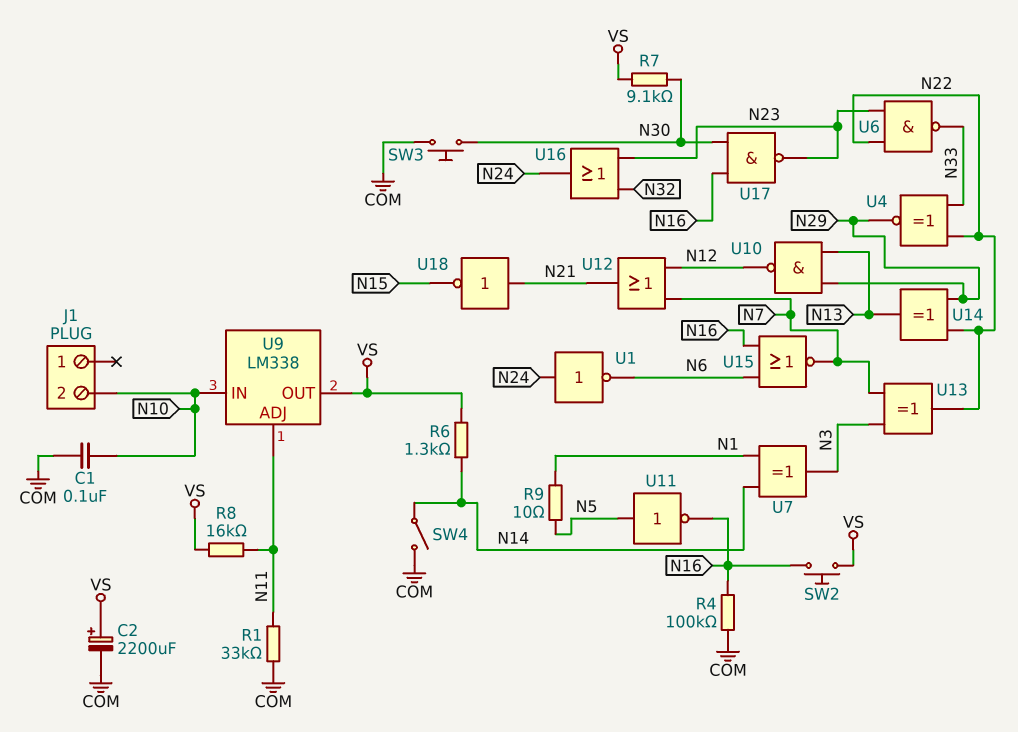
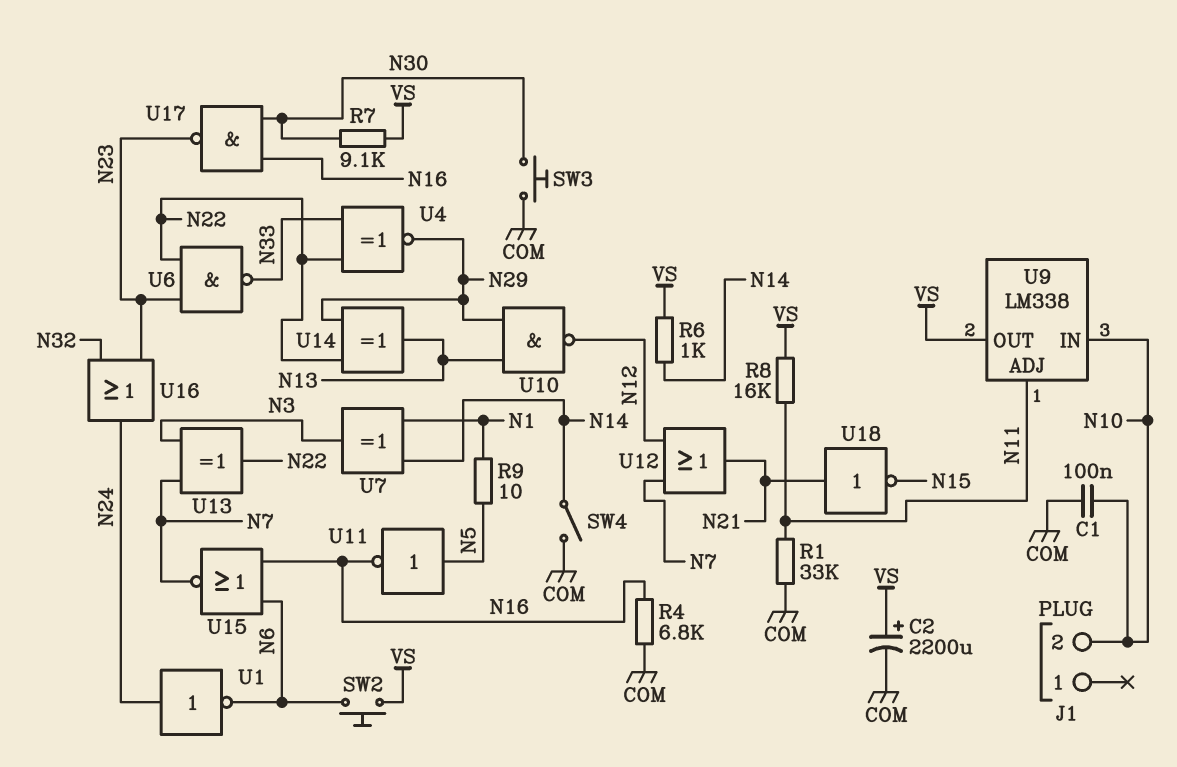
R4: 100k (COM, N16) -> 6.8k (COM, N16)
R6: 1.3k (N14, VS) -> 1k (N14, VS)
SW2: button (N16, VS) -> button (N6, VS)

